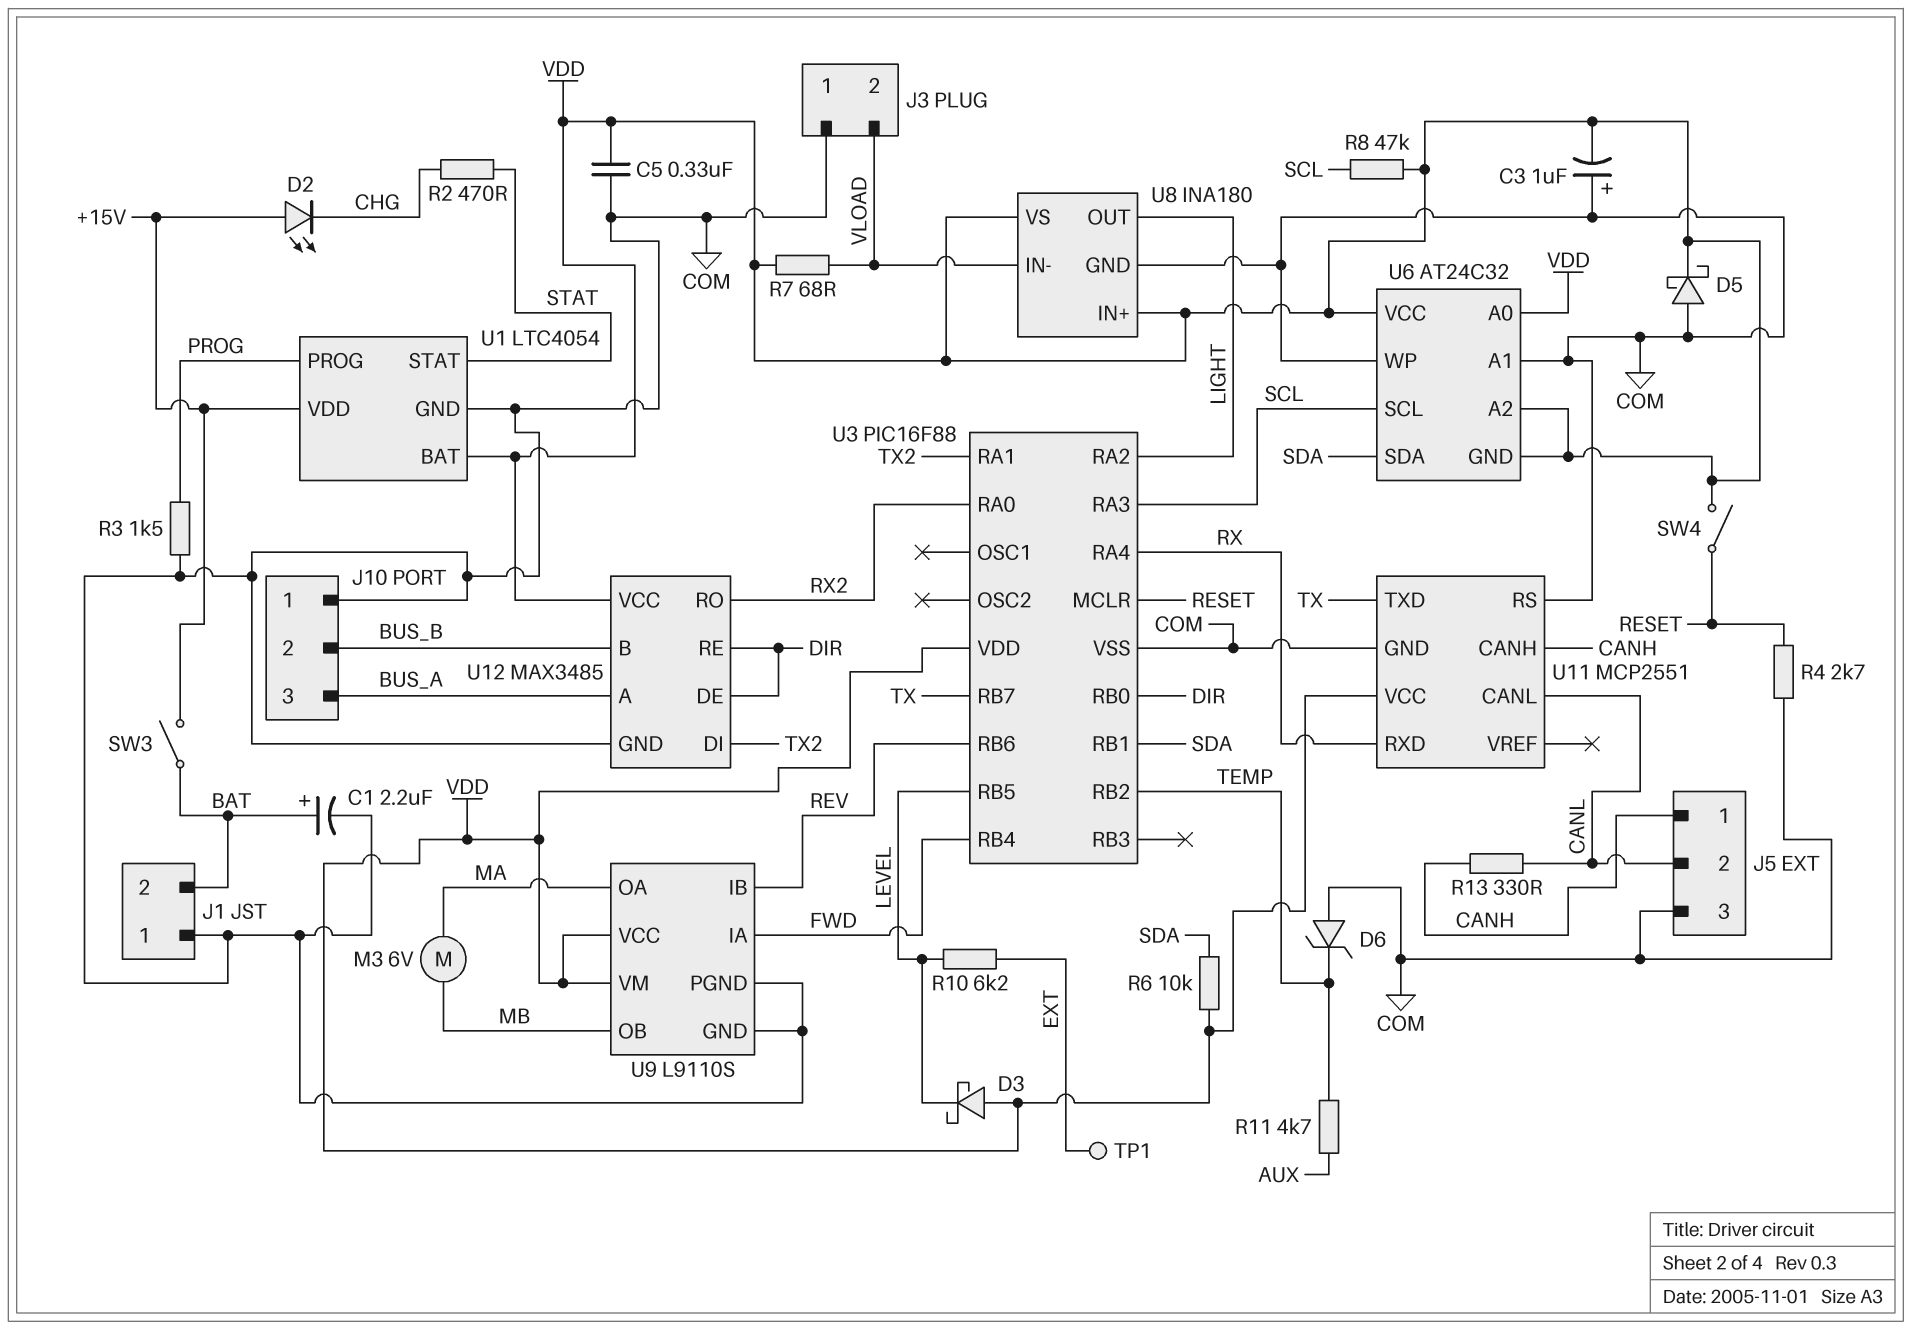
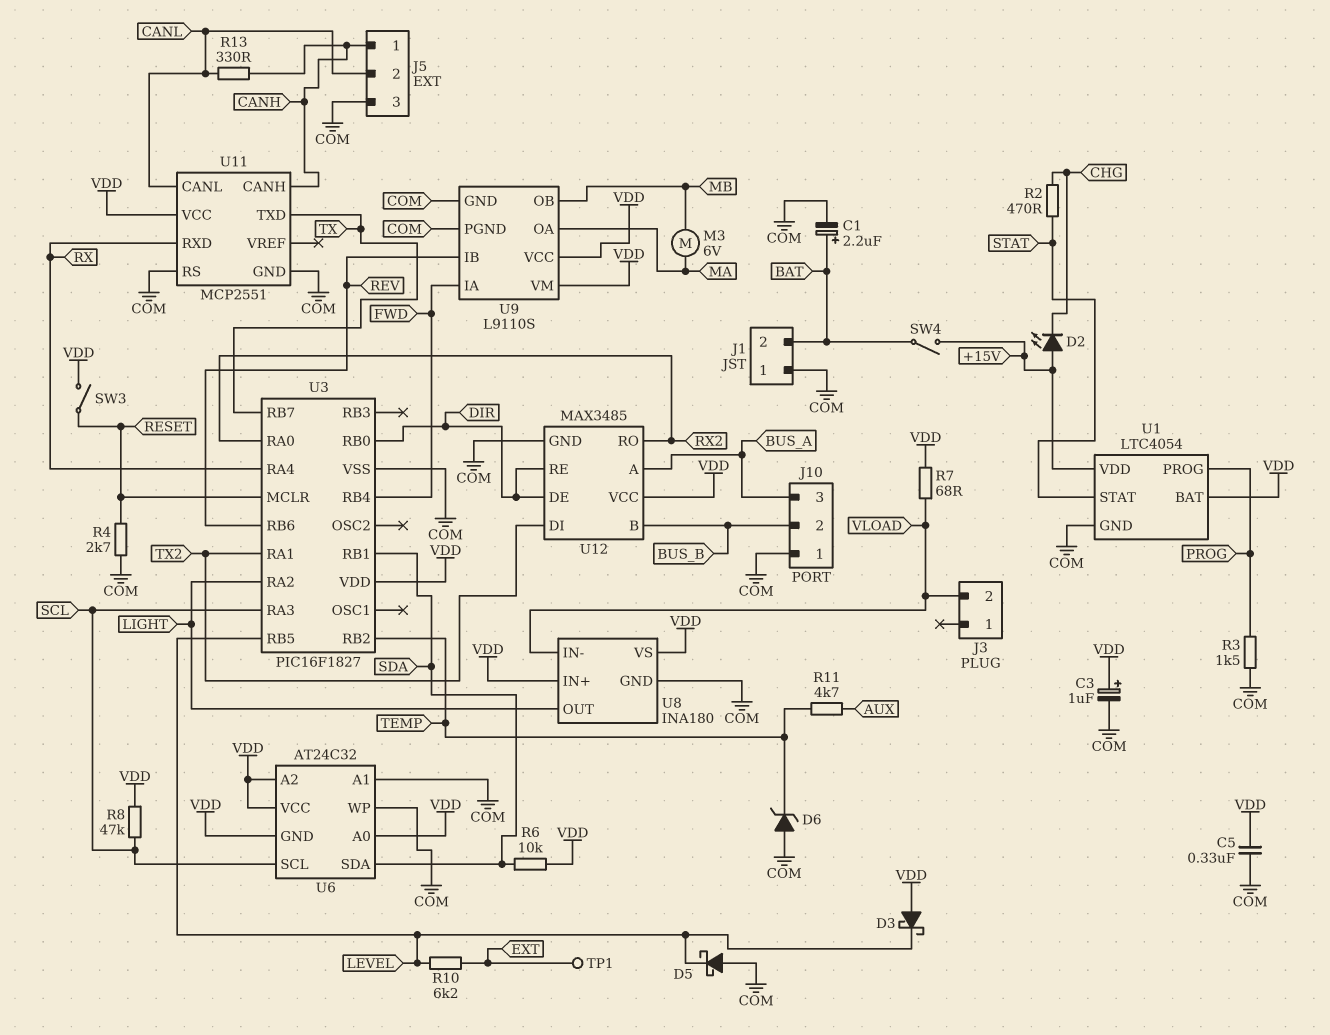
C3: 1uF (plus COM, minus VDD) -> 1uF (plus VDD, minus COM)
D5: schottky (A COM, K VDD) -> schottky (A COM, K LEVEL)
J3 pin 1: COM -> none
SW3: switch (+15V, BAT) -> switch (RESET, VDD)
SW4: switch (RESET, VDD) -> switch (+15V, BAT)
U3: PIC16F88 -> PIC16F1827

